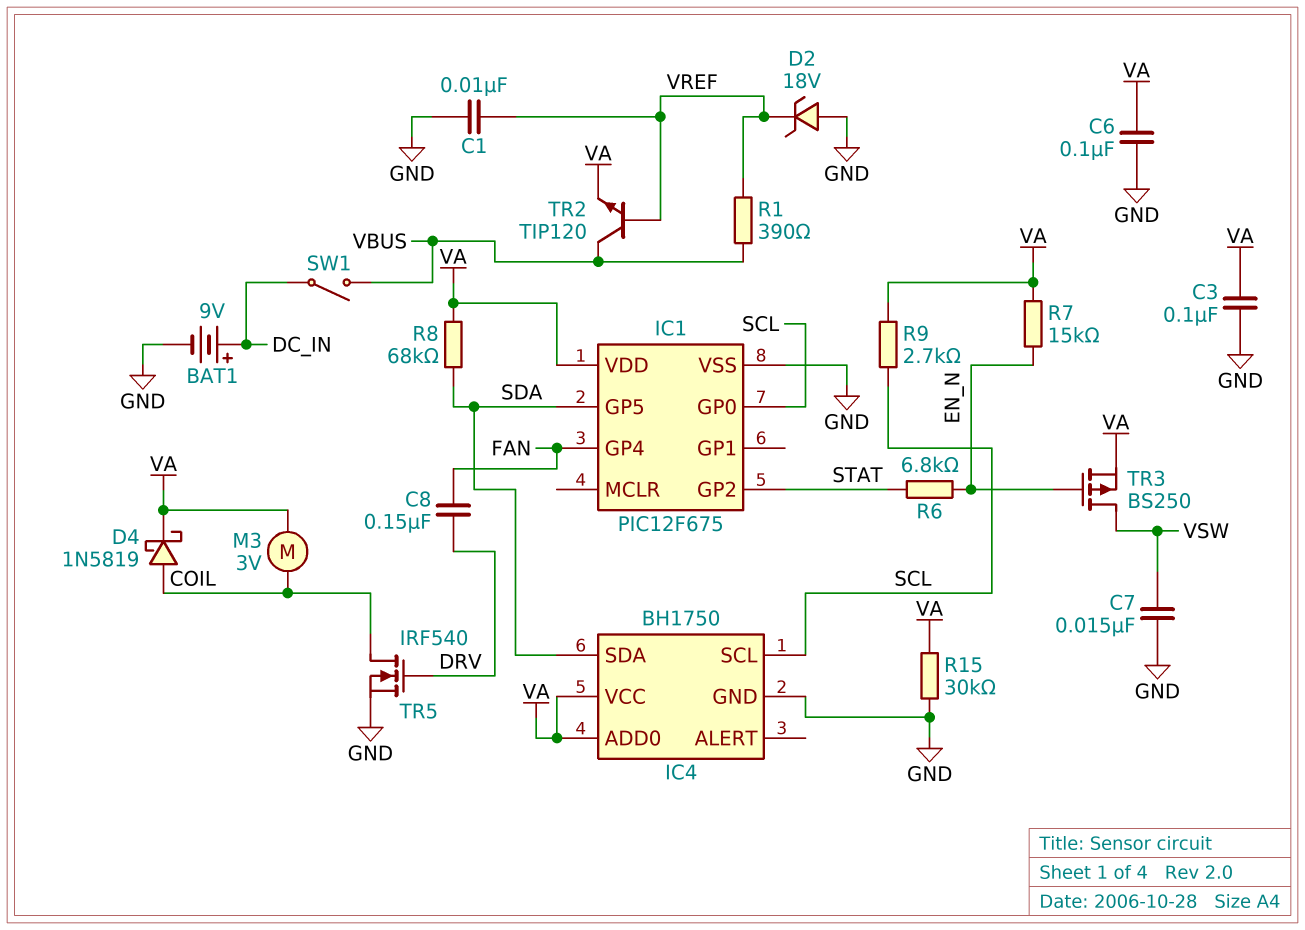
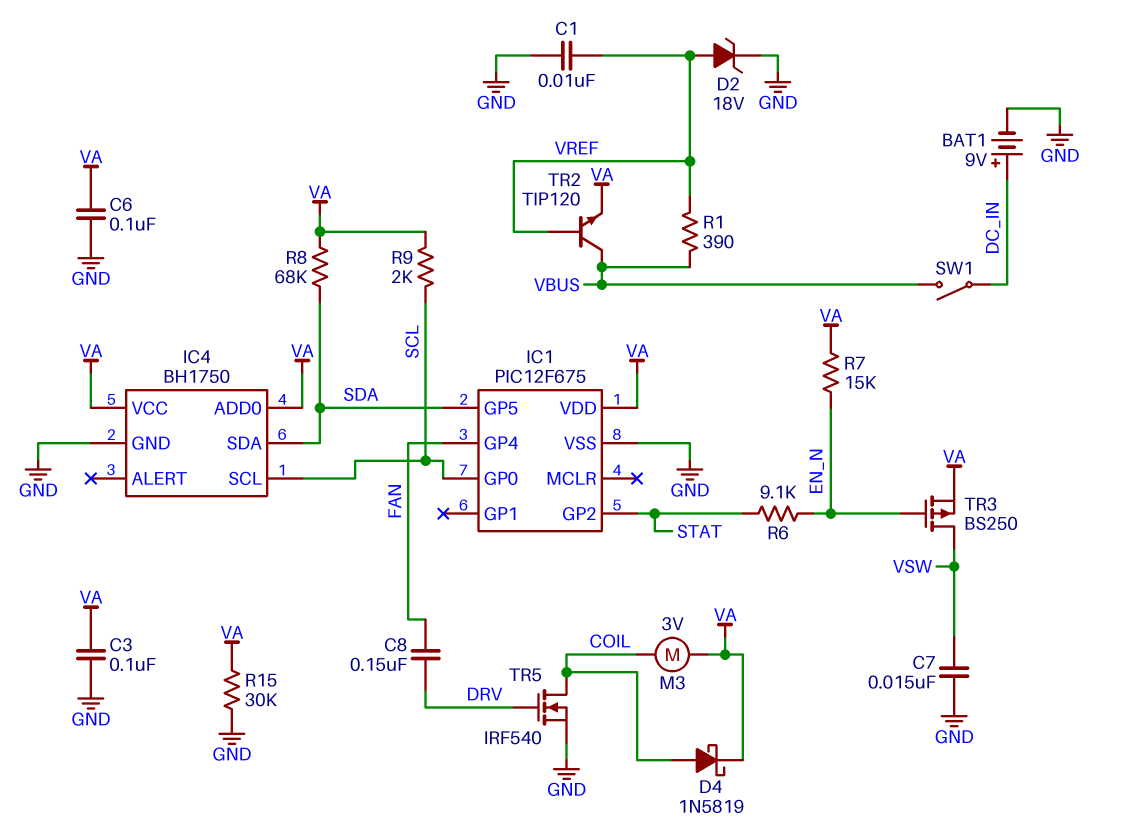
D2: zener 18V (A GND, K VREF) -> zener 18V (A VREF, K GND)
R6: 6.8k (EN_N, STAT) -> 9.1k (EN_N, STAT)
R9: 2.7k (SCL, VA) -> 2k (SCL, VA)

